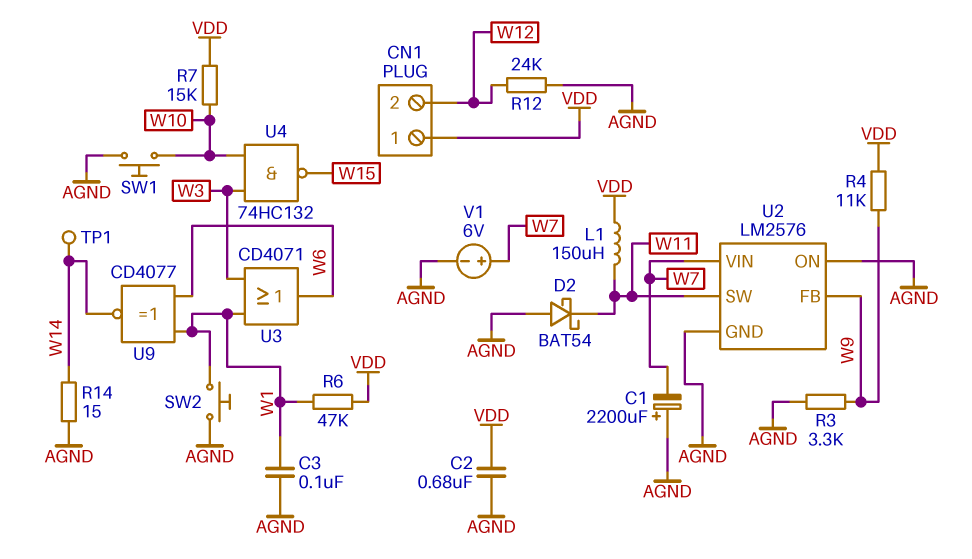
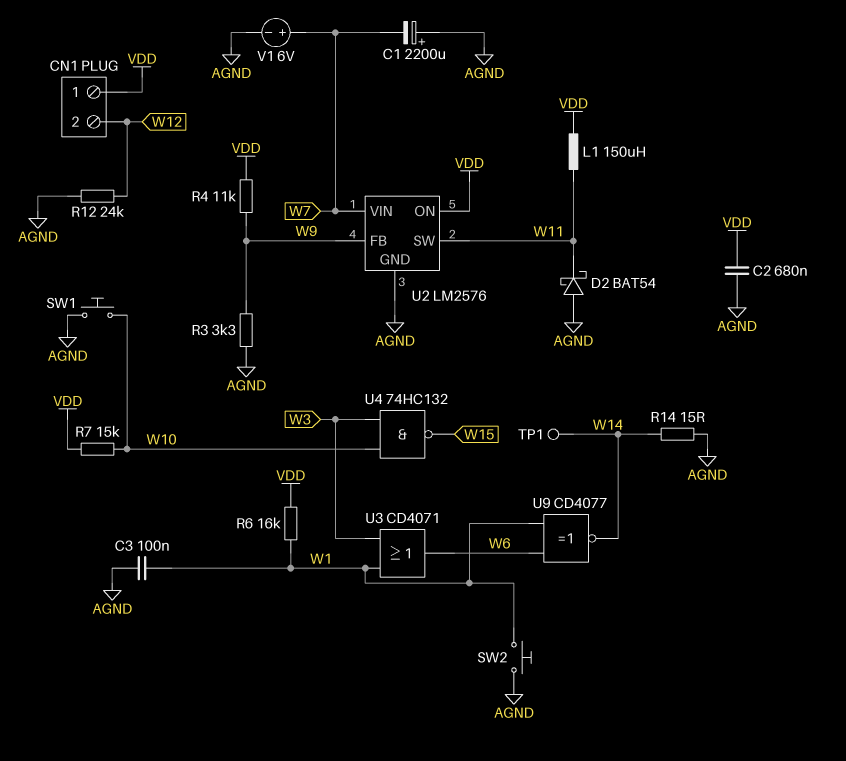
R6: 47k (VDD, W1) -> 16k (VDD, W1)
U2 pin ON: AGND -> VDD

